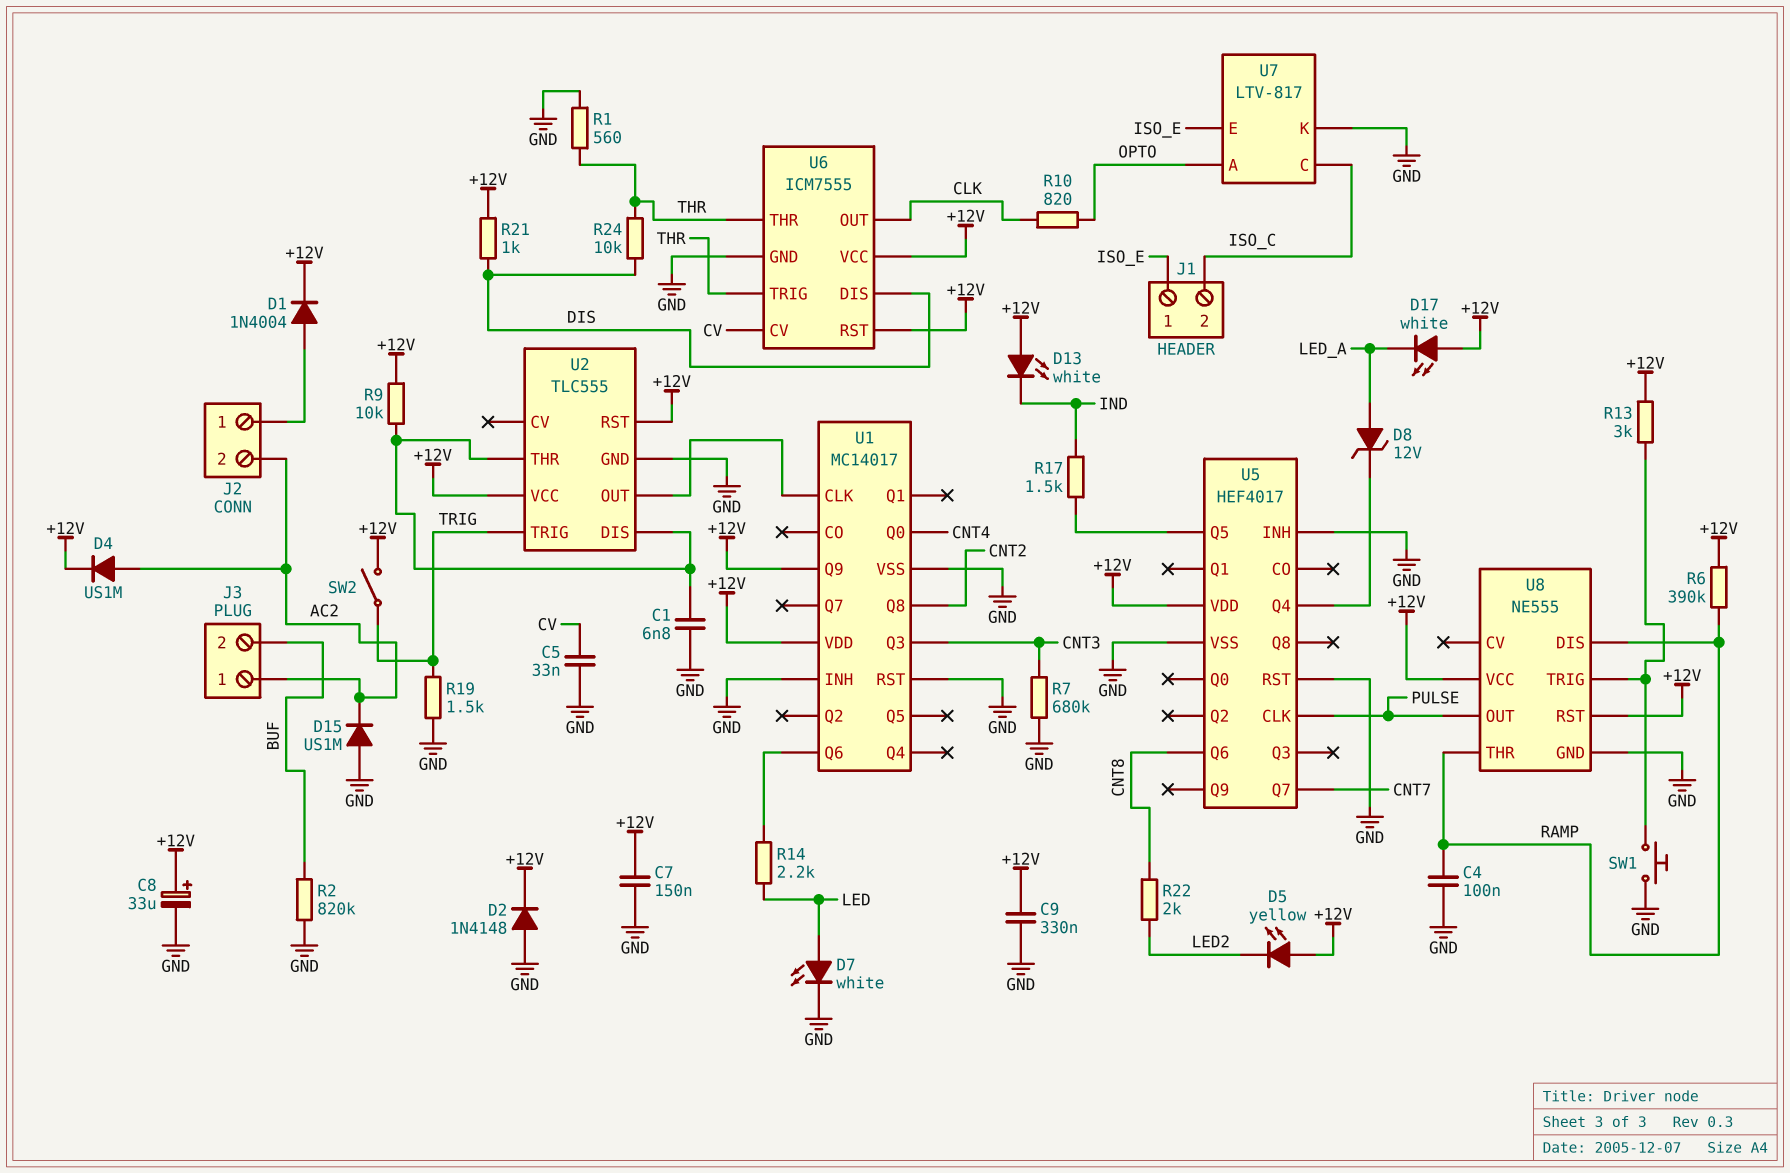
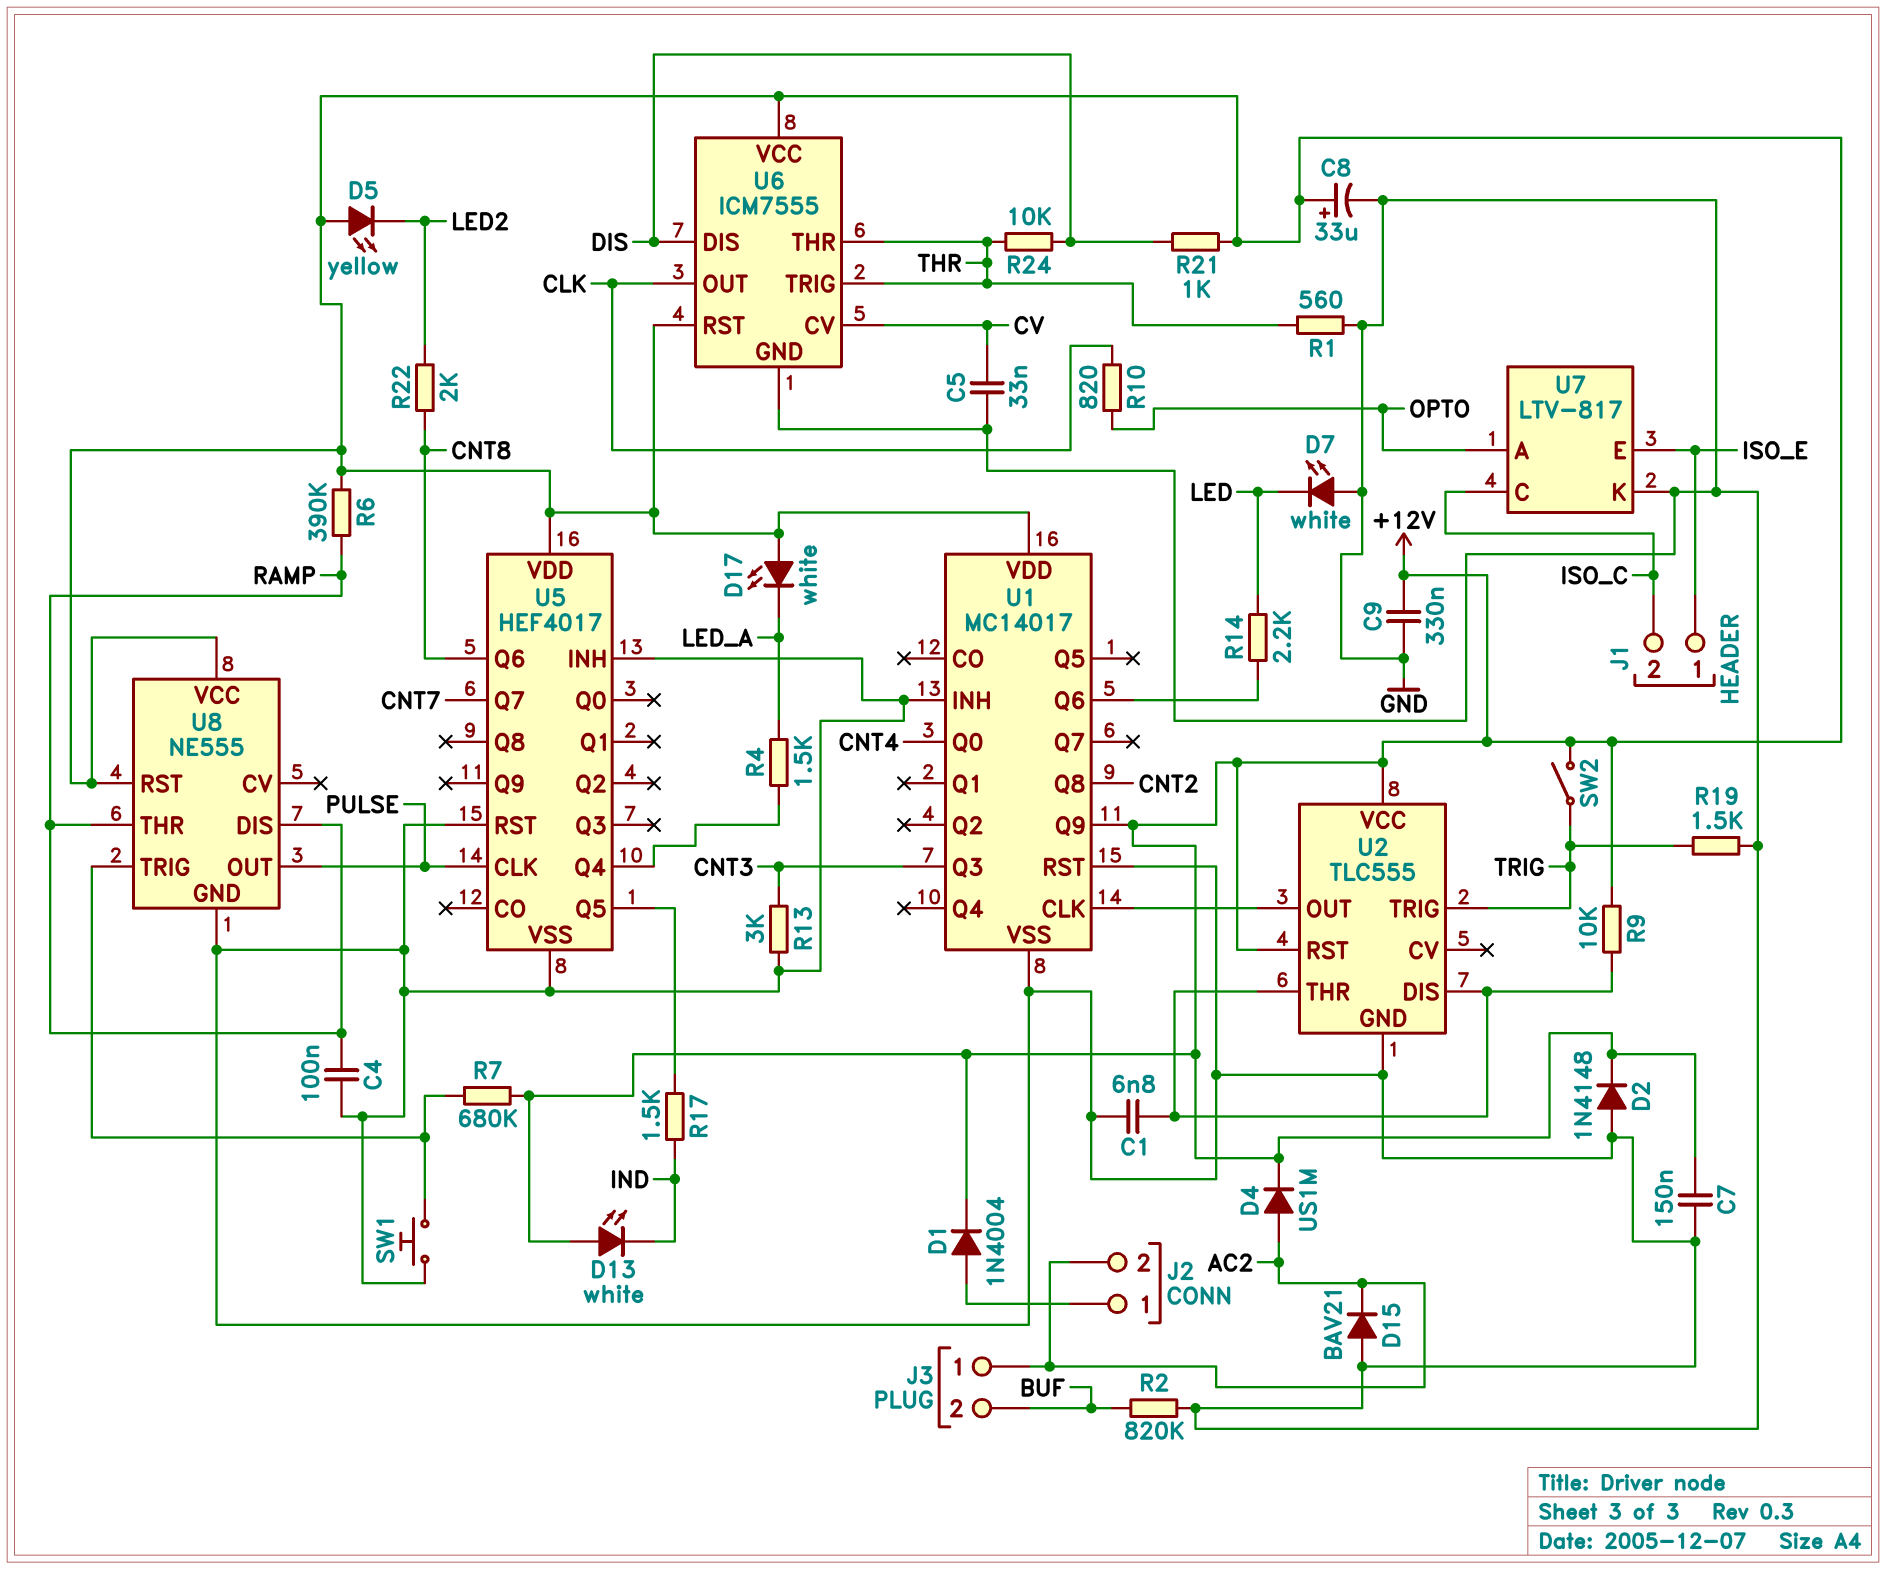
D7: LED white (A LED, K GND) -> LED white (A GND, K LED)
D8: zener 12V (A LED_A, K U5/Q4) -> none
D15: diode US1M (A GND, K AC2) -> diode BAV21 (A GND, K AC2)
R4: none -> 1.5k (LED_A, U5/Q4)
R7: 680k (CNT3, GND) -> 680k (+12V, U8/TRIG)
R13: 3k (+12V, U8/TRIG) -> 3k (CNT3, GND)

